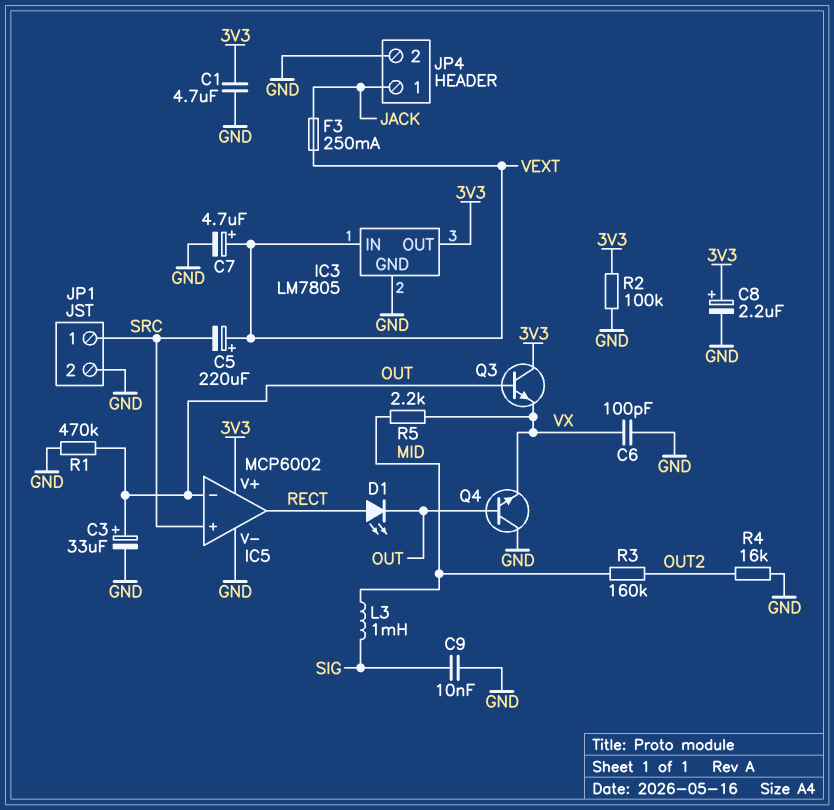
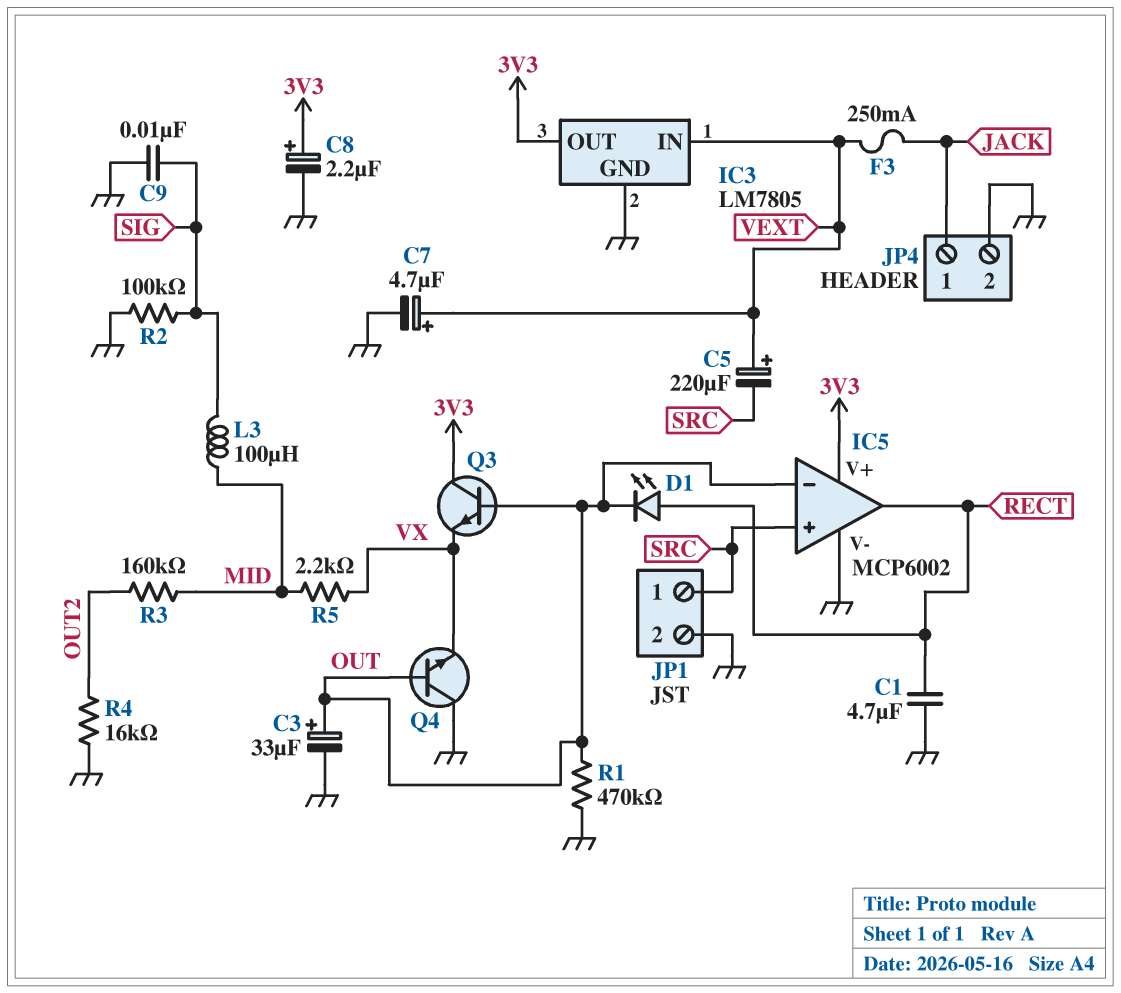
C1: 4.7uF (3V3, GND) -> 4.7uF (GND, RECT)
C6: 100pF (GND, VX) -> none
L3: 1mH (MID, SIG) -> 100uH (MID, SIG)
R2: 100k (3V3, GND) -> 100k (GND, SIG)

